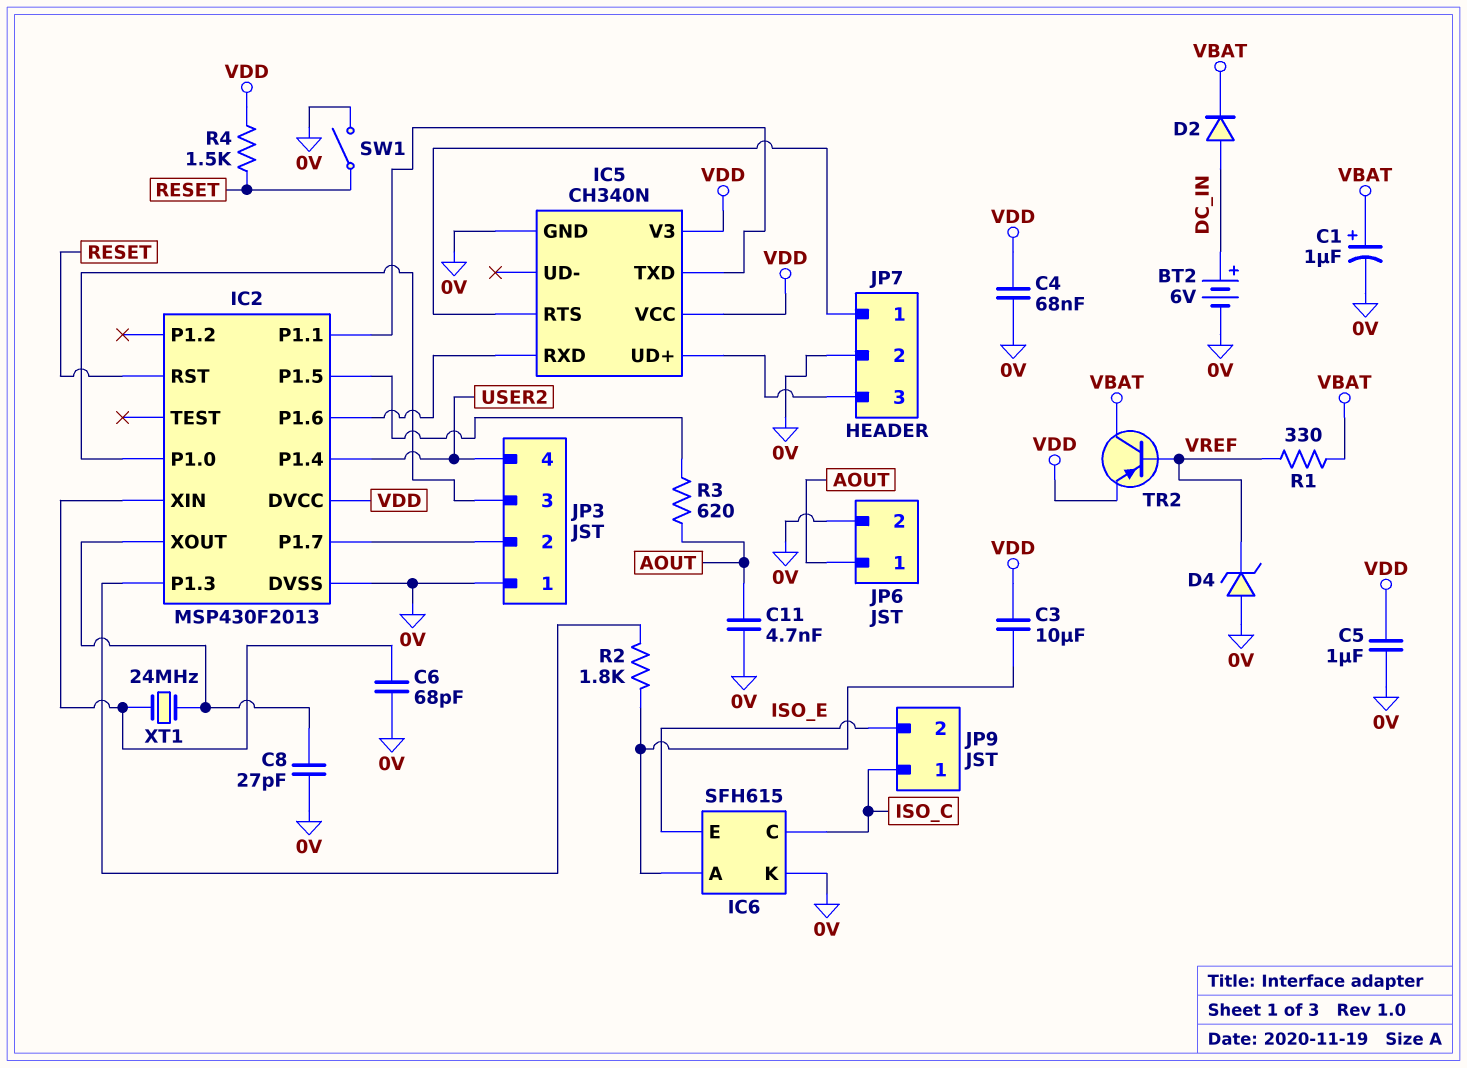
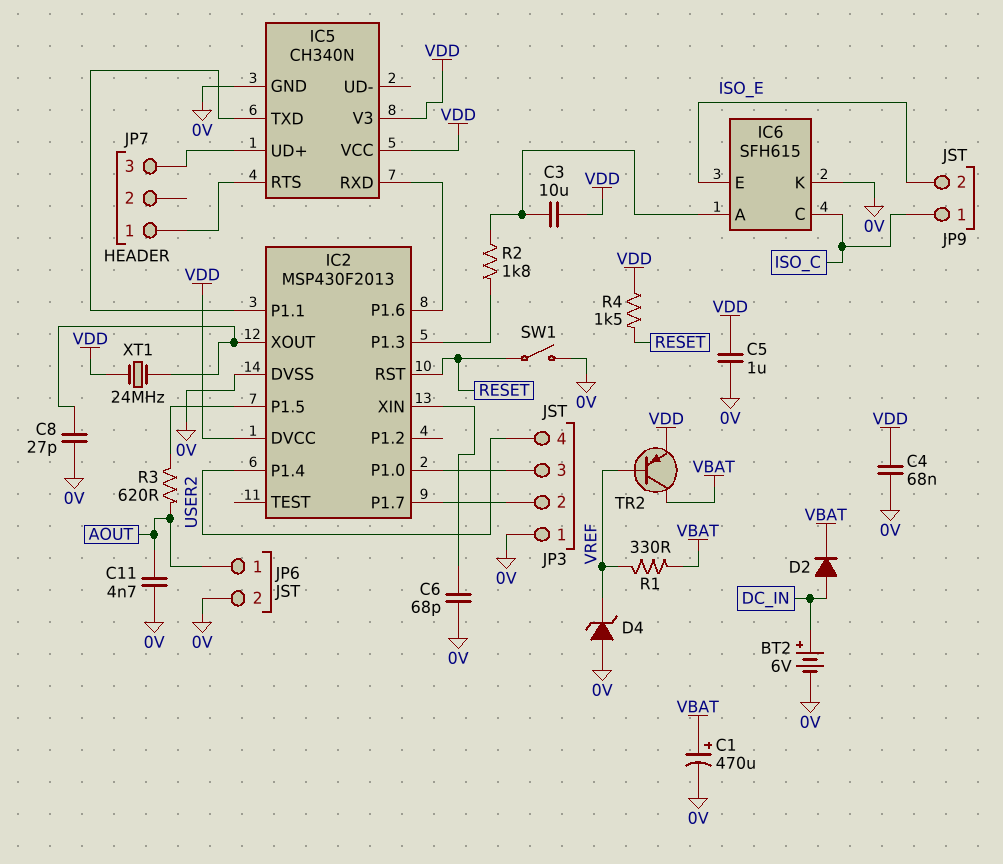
C1: 1uF (plus VBAT, minus 0V) -> 470uF (plus VBAT, minus 0V)
JP7 pin 2: 0V -> none
XT1: 24MHz (IC2/XIN, IC2/XOUT) -> 24MHz (IC2/XOUT, VDD)

